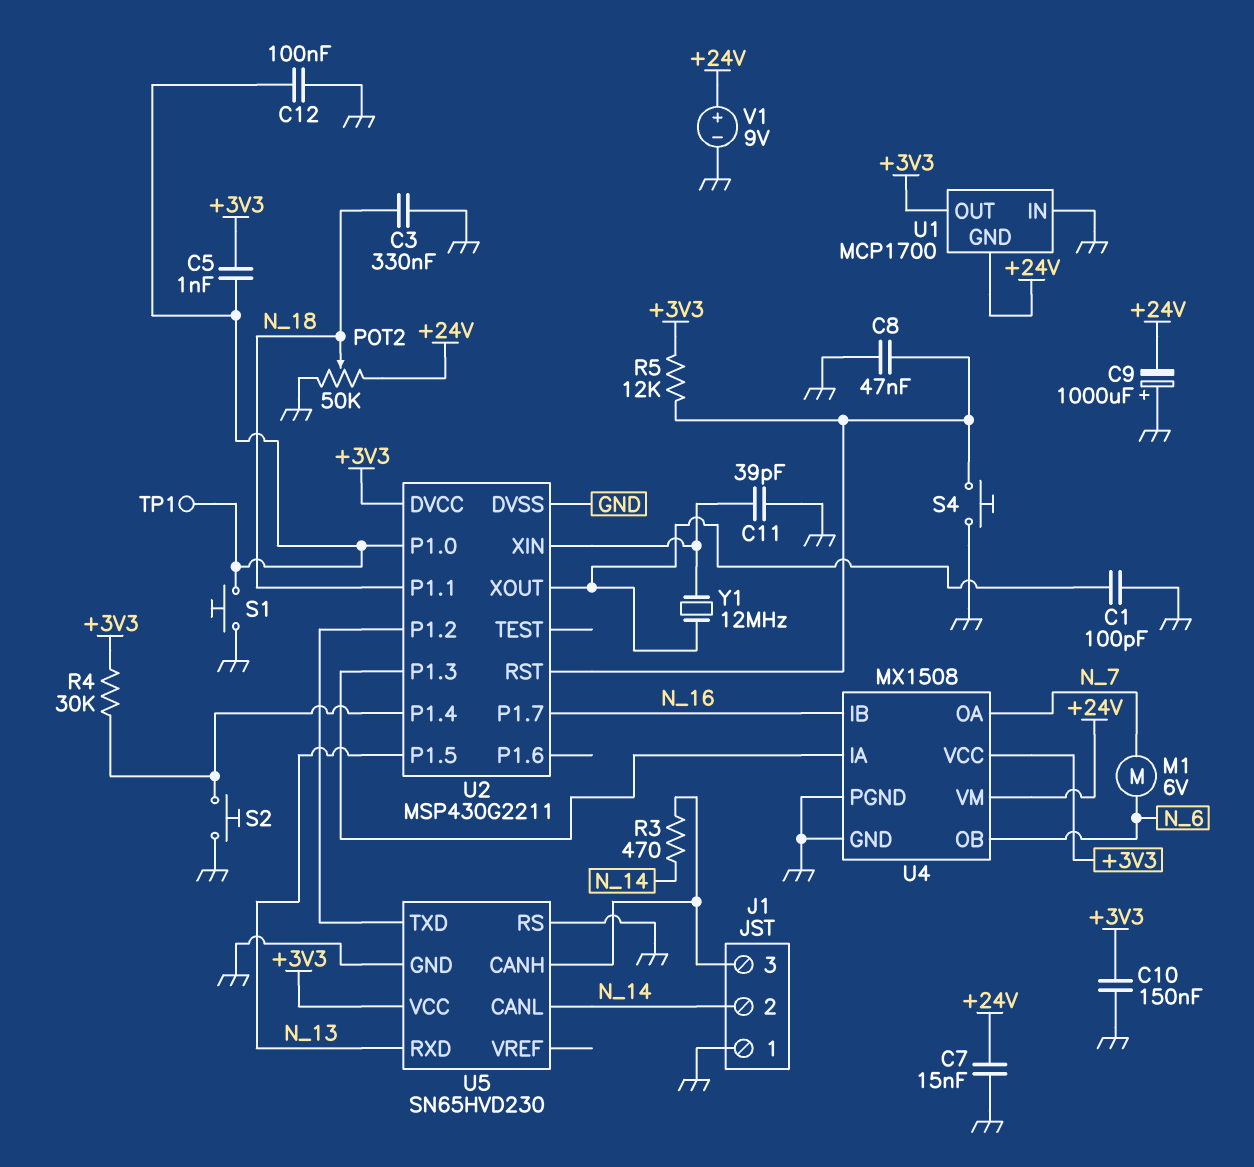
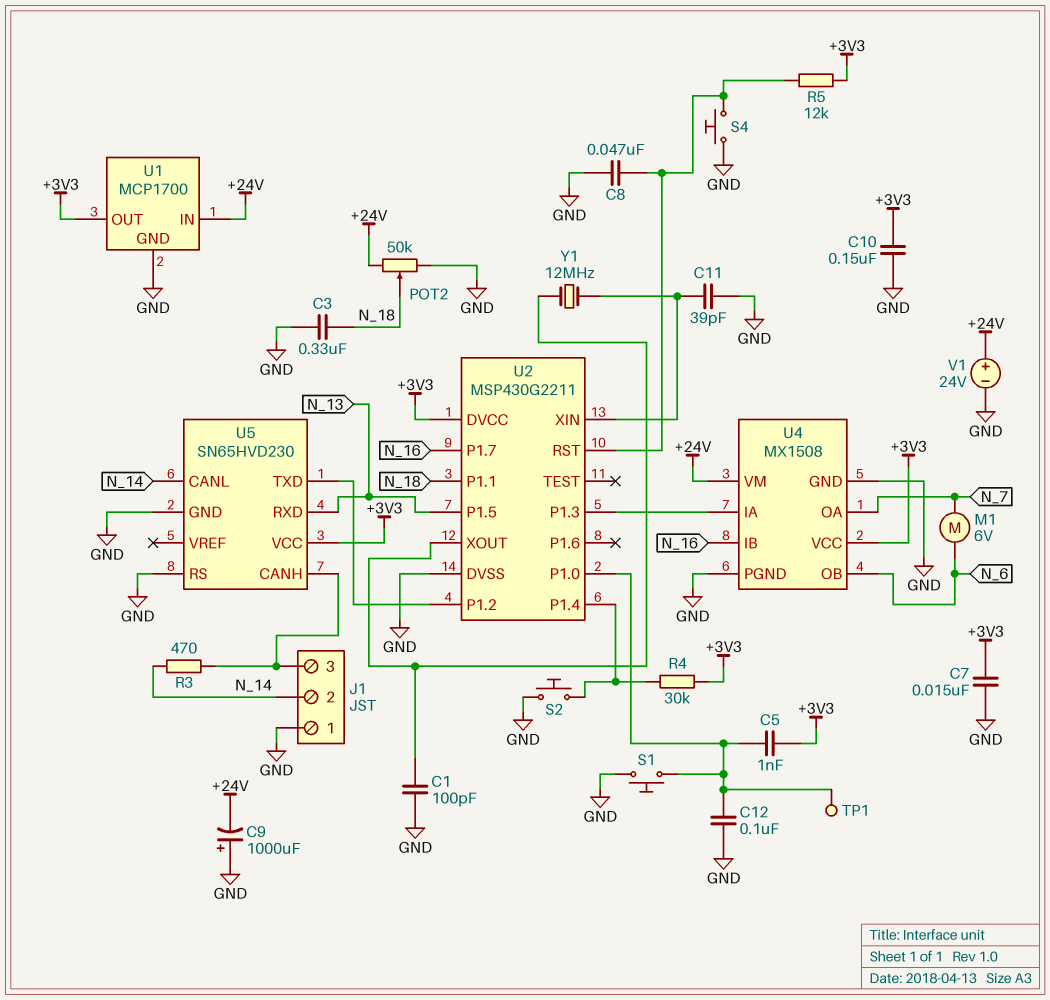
C7: 15nF (+24V, GND) -> 15nF (+3V3, GND)
U1 pin GND: +24V -> GND
U1 pin IN: GND -> +24V
V1: 9V (plus +24V, minus GND) -> 24V (plus +24V, minus GND)

